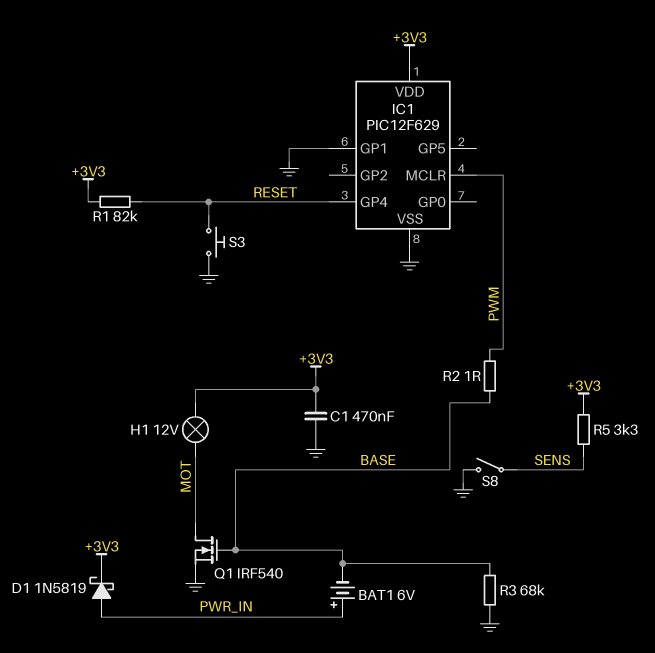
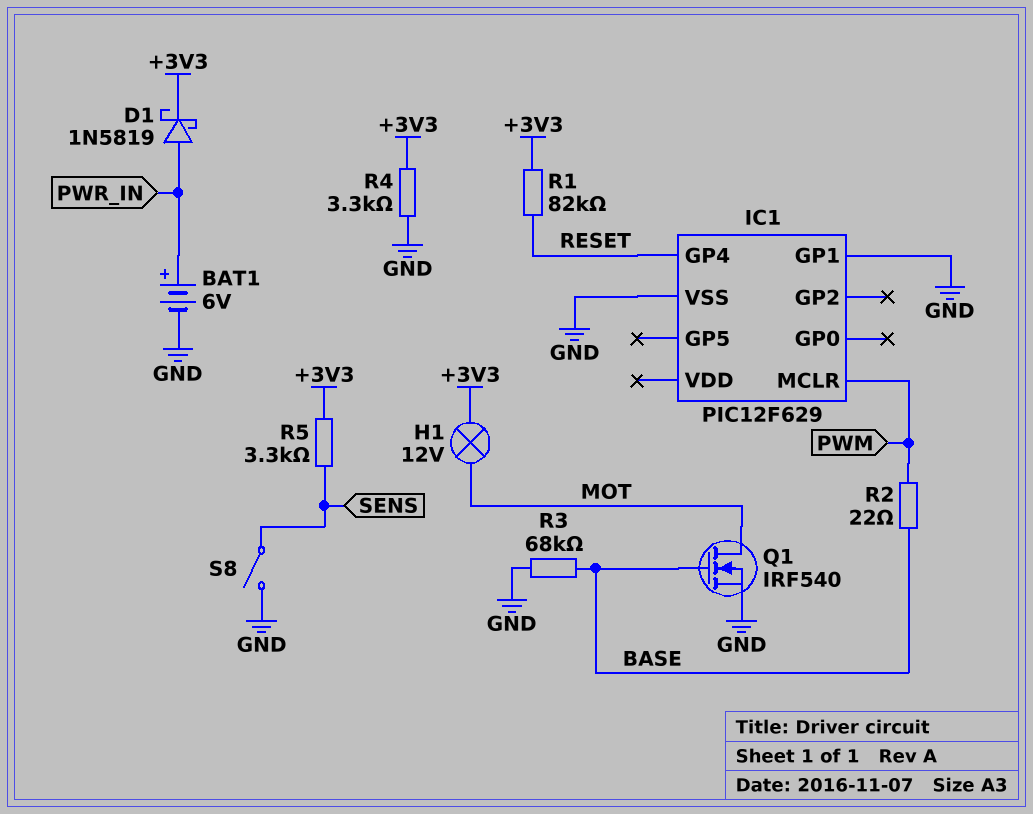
BAT1: 6V (plus PWR_IN, minus BASE) -> 6V (plus PWR_IN, minus GND)
C1: 470nF (+3V3, GND) -> none
IC1 pin VDD: +3V3 -> none
R2: 1 (BASE, PWM) -> 22 (BASE, PWM)
R4: none -> 3.3k (+3V3, GND)
S3: button (GND, RESET) -> none

